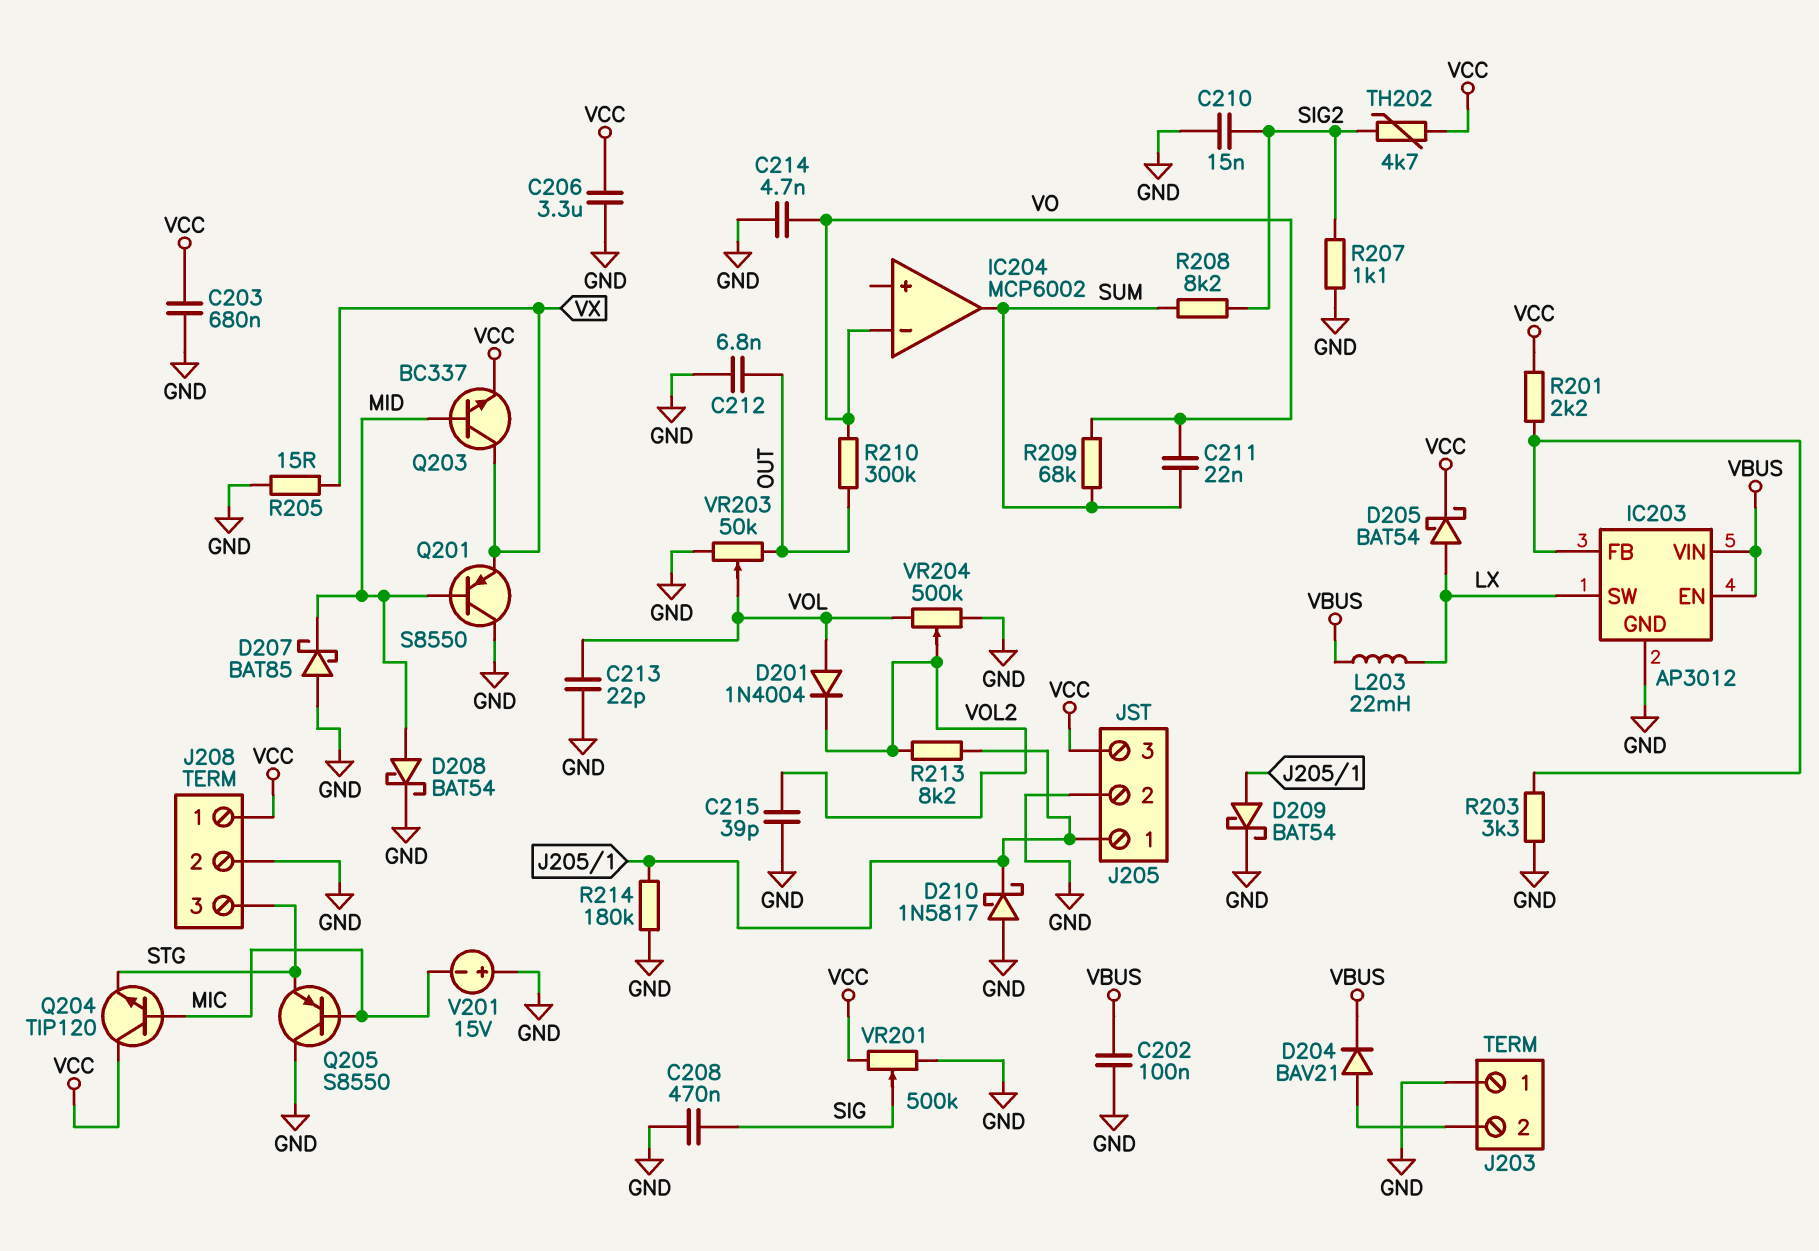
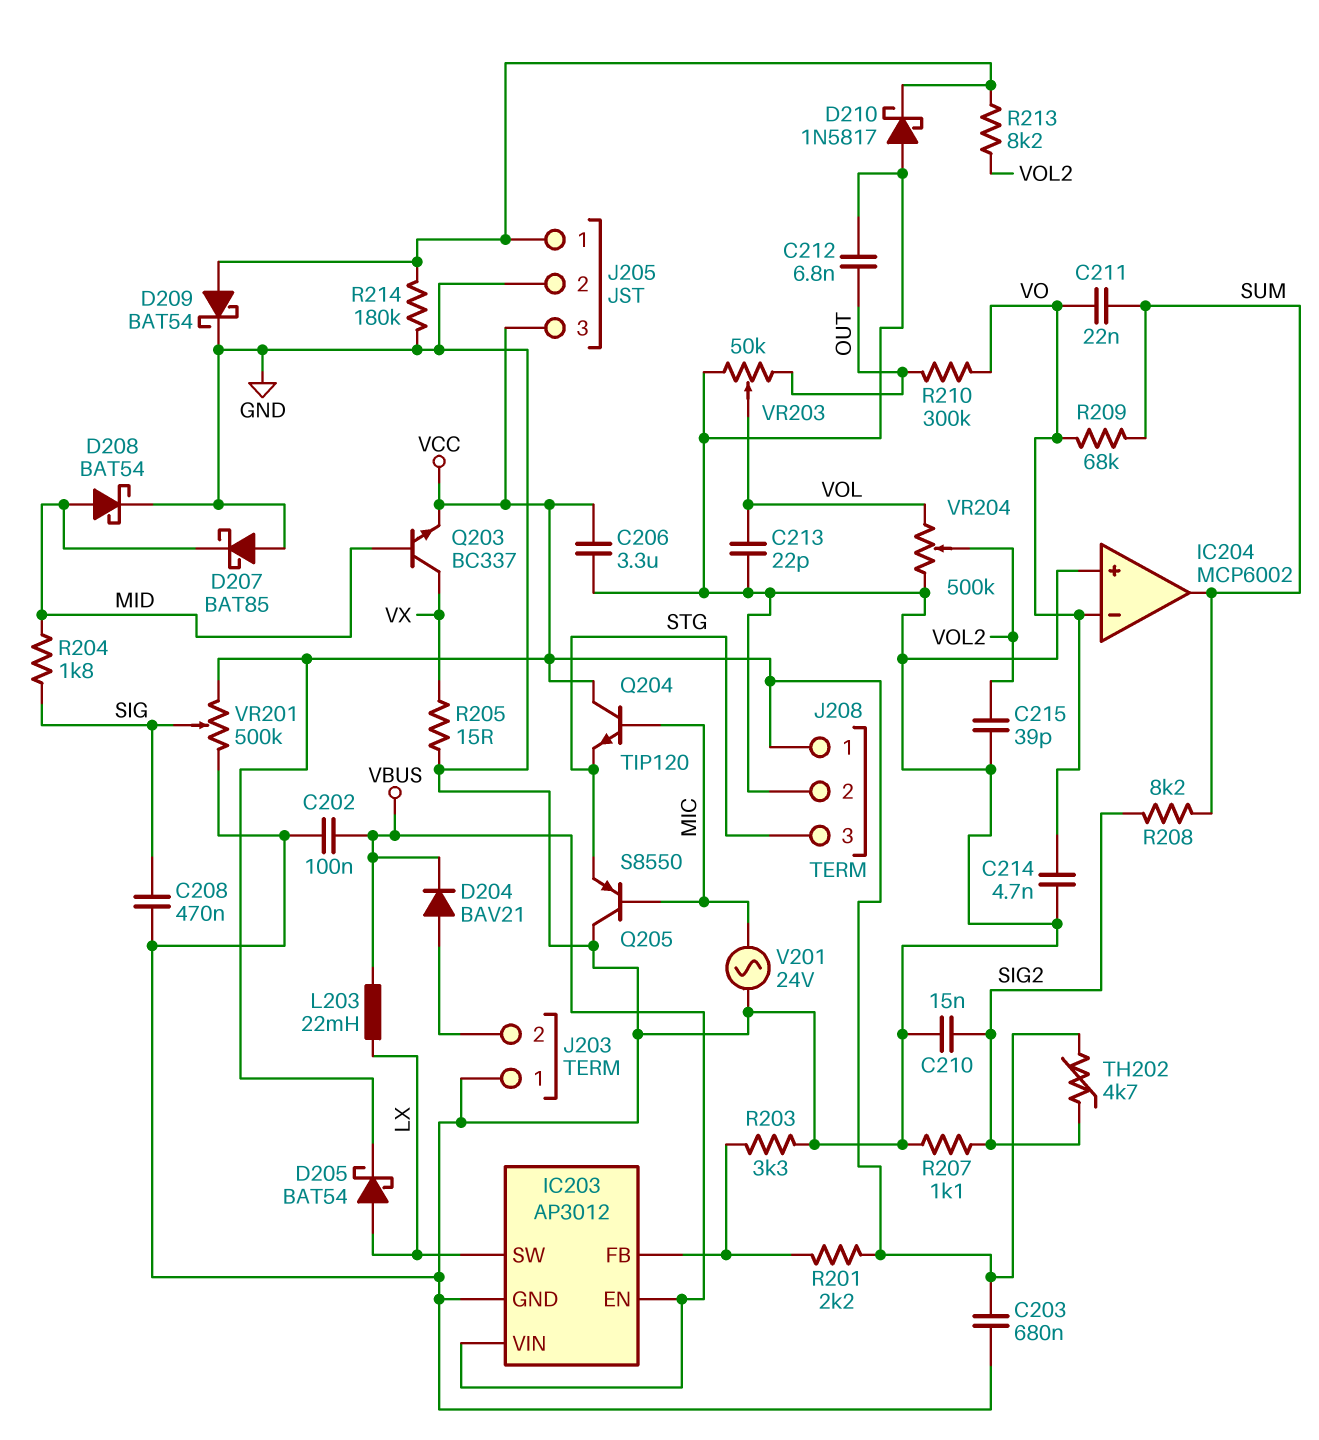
D201: diode 1N4004 (A VOL, K VOL2) -> none
IC204 pin in+: none -> GND
Q201: PNP S8550 (B MID, C GND, E VX) -> none
R204: none -> 1.8k (MID, SIG)
V201: 15V (plus GND, minus MIC) -> AC 24V (GND, MIC)

